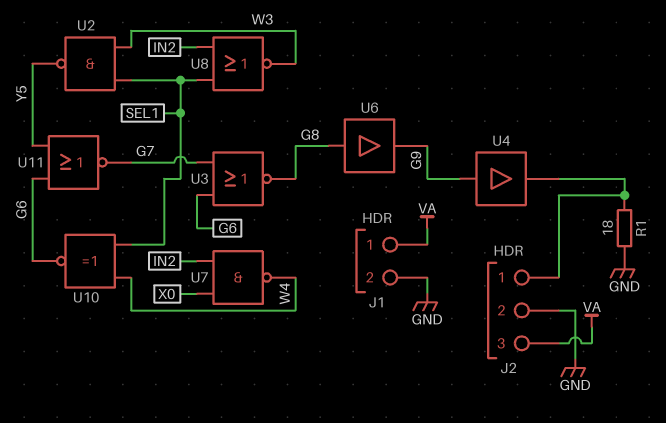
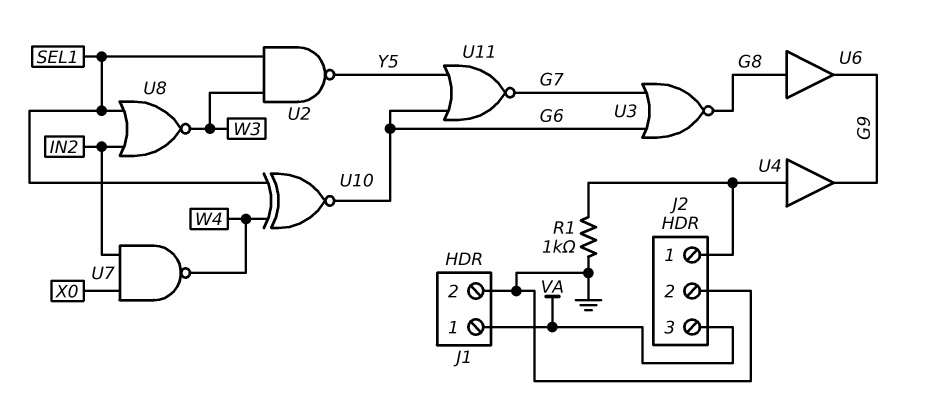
R1: 18 (GND, J2/1) -> 1k (GND, J2/1)
U4: buffer (in G9, out J2/1) -> buffer (in J2/1, out G9)

